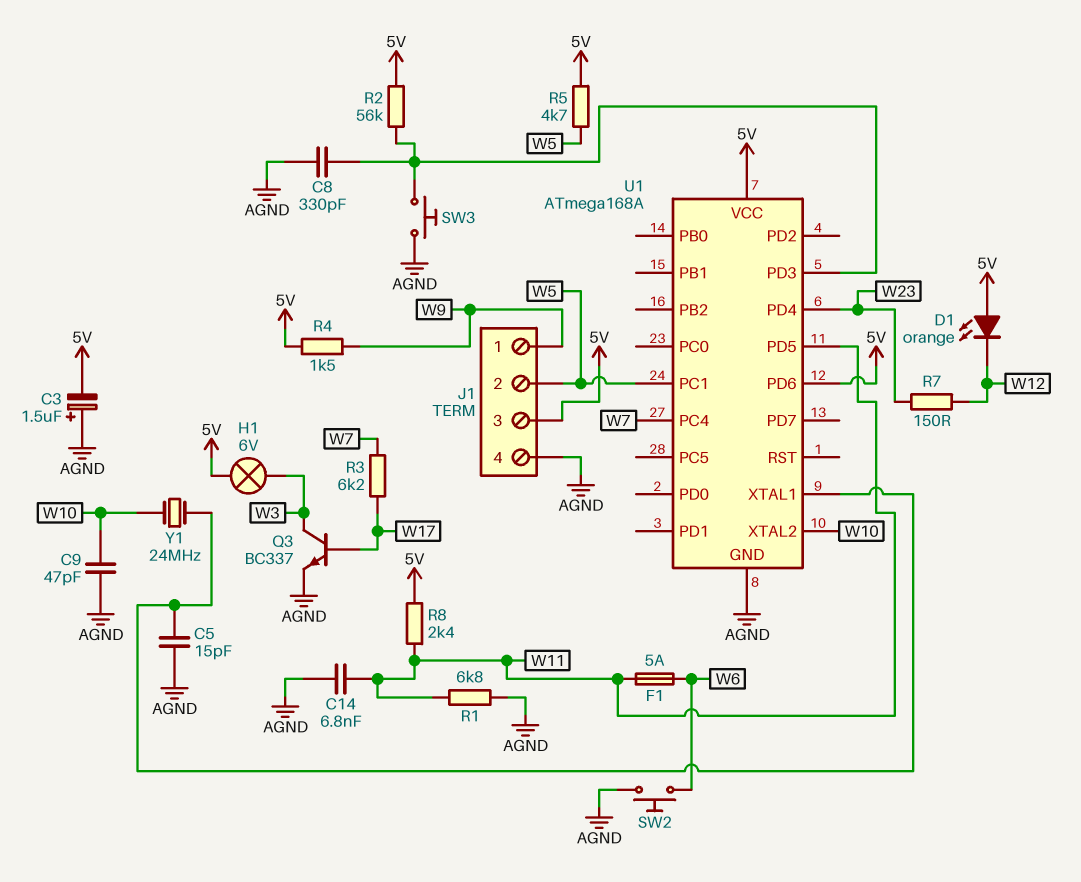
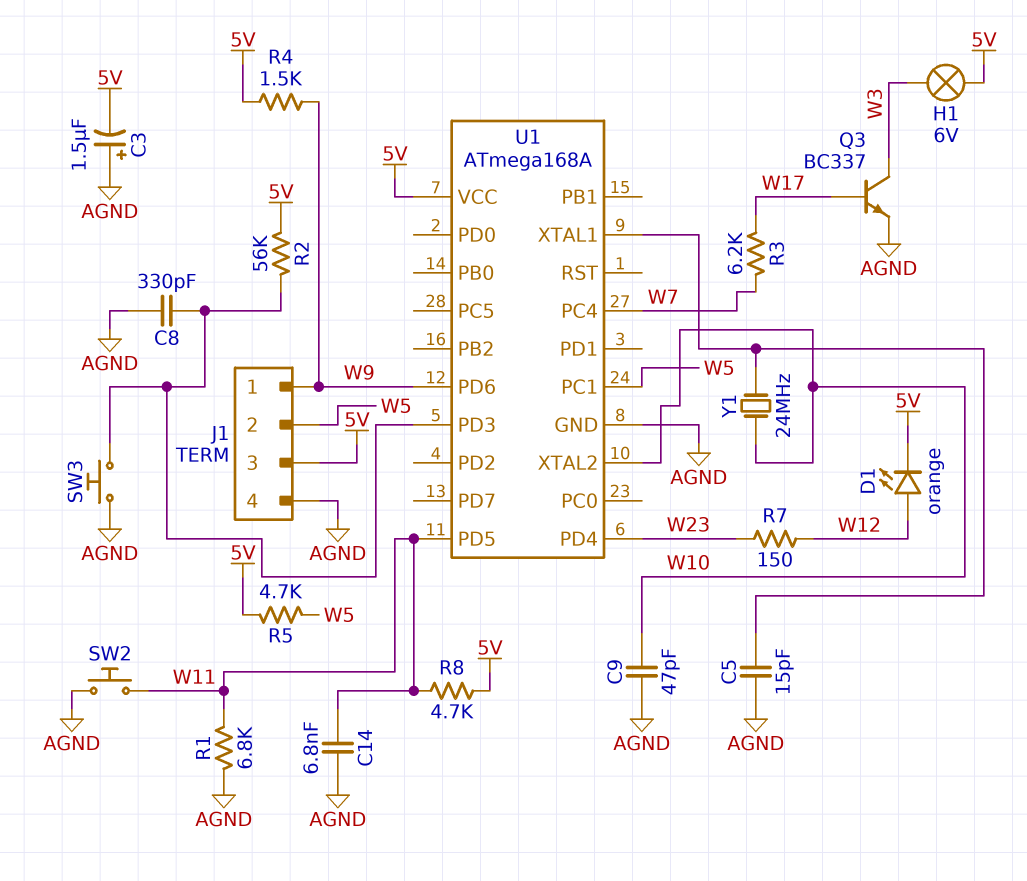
D1: LED orange (A 5V, K W12) -> LED orange (A W12, K 5V)
F1: 5A (W6, W11) -> none
R8: 2.4k (5V, W11) -> 4.7k (5V, W11)
SW2: button (AGND, W6) -> button (AGND, W11)
U1 pin PD6: 5V -> W9

